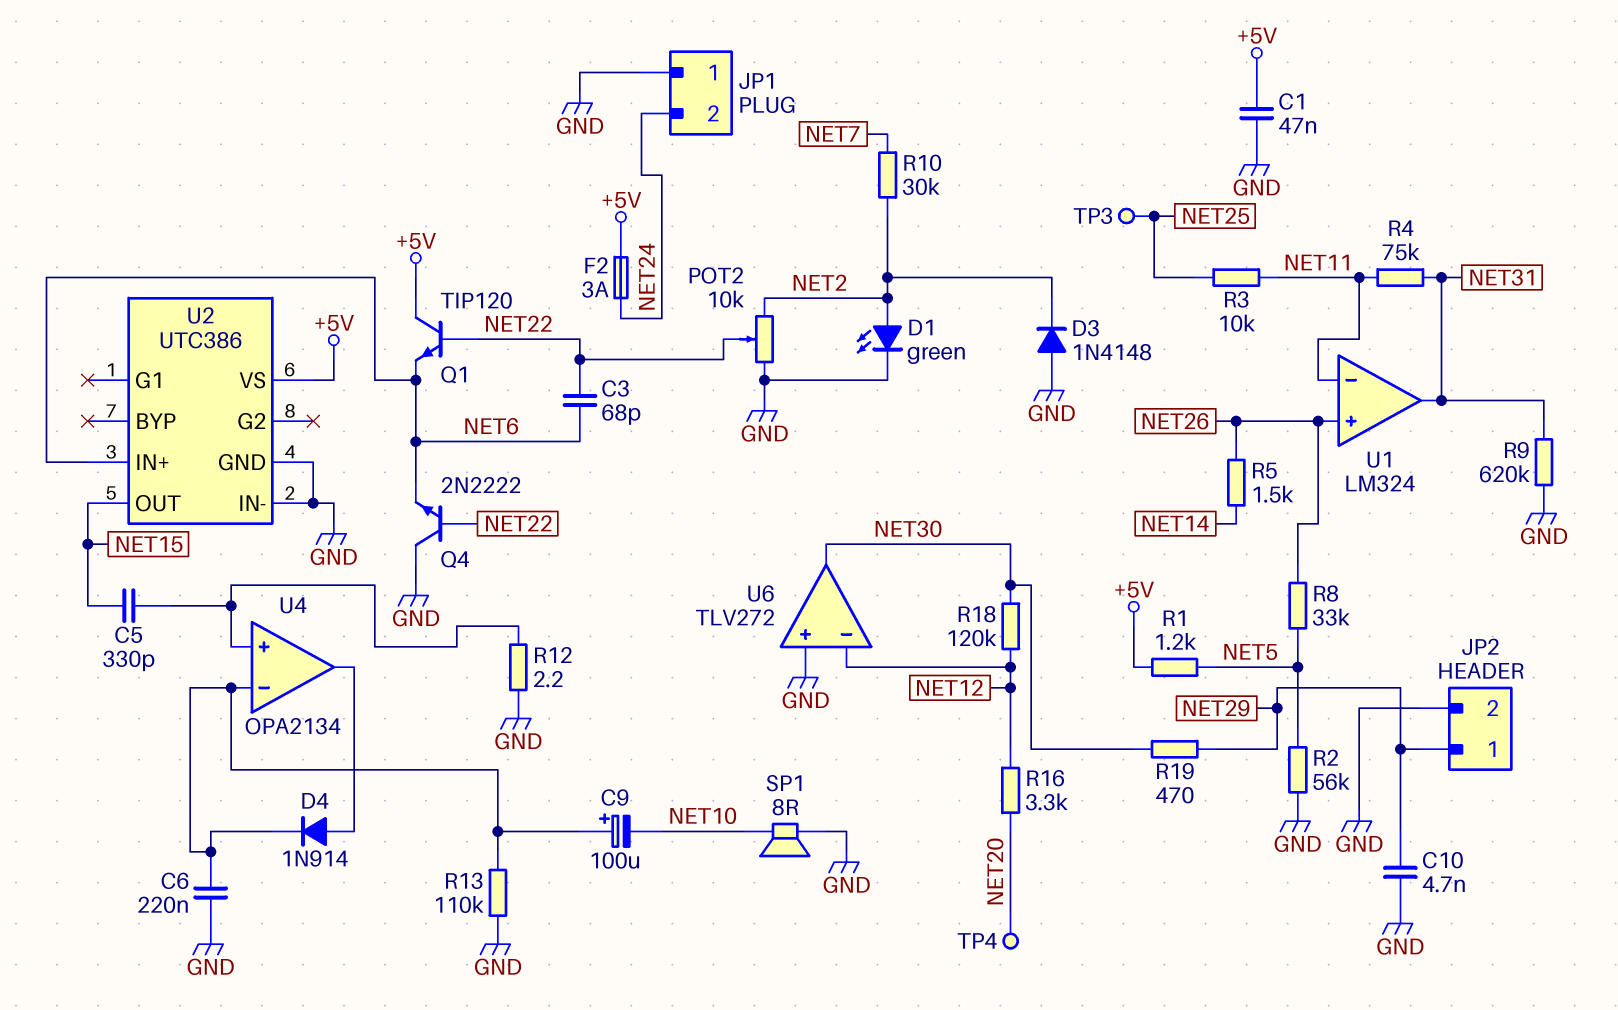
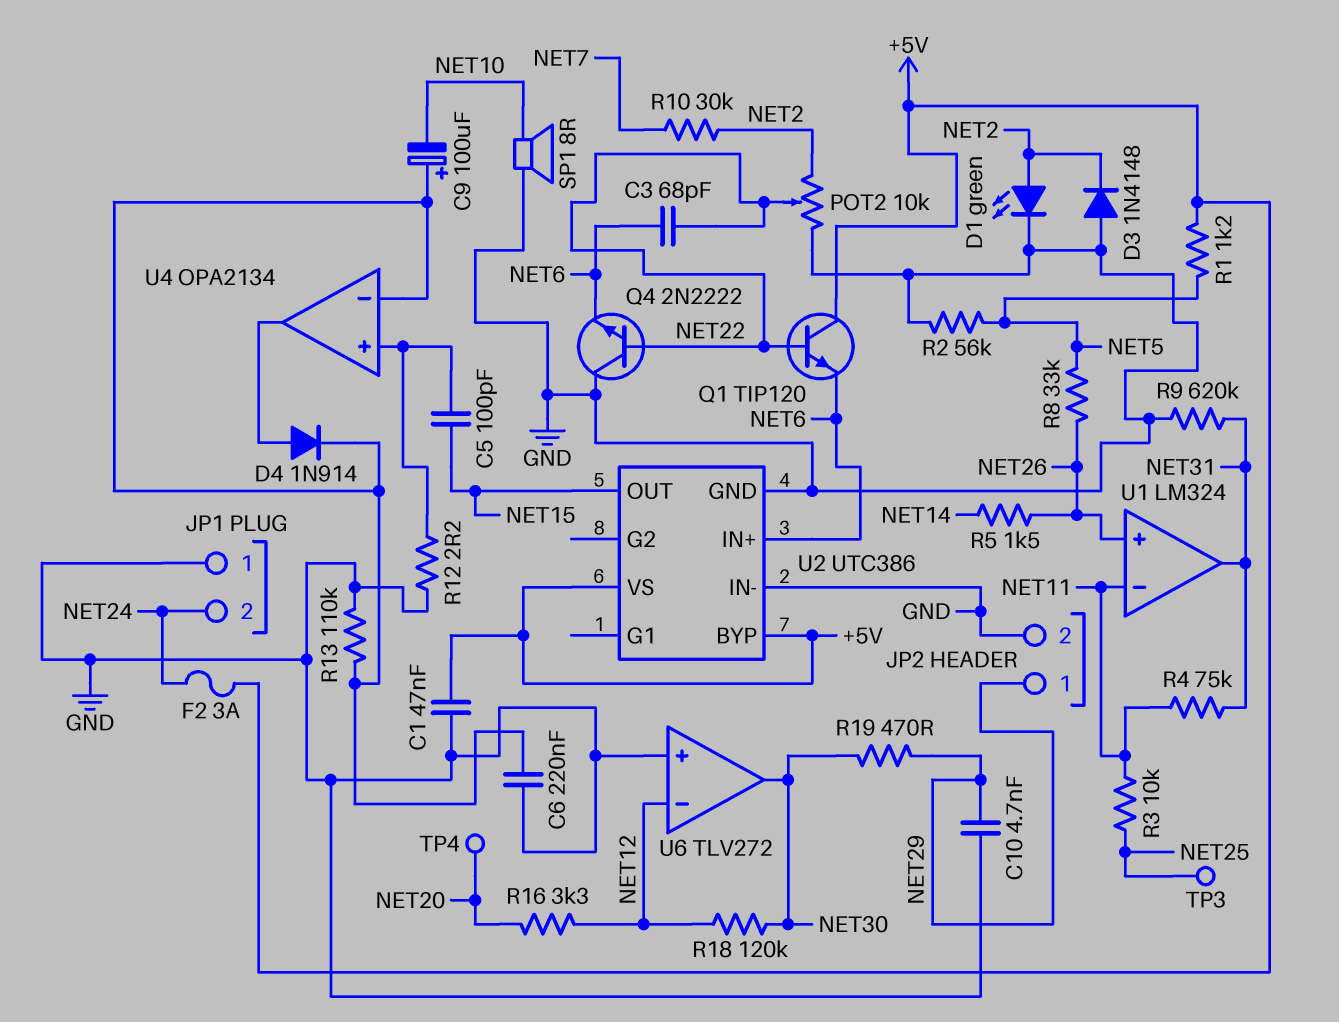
C5: 330pF (NET15, U4/in+) -> 100pF (NET15, U4/in+)
U2 pin BYP: none -> +5V

